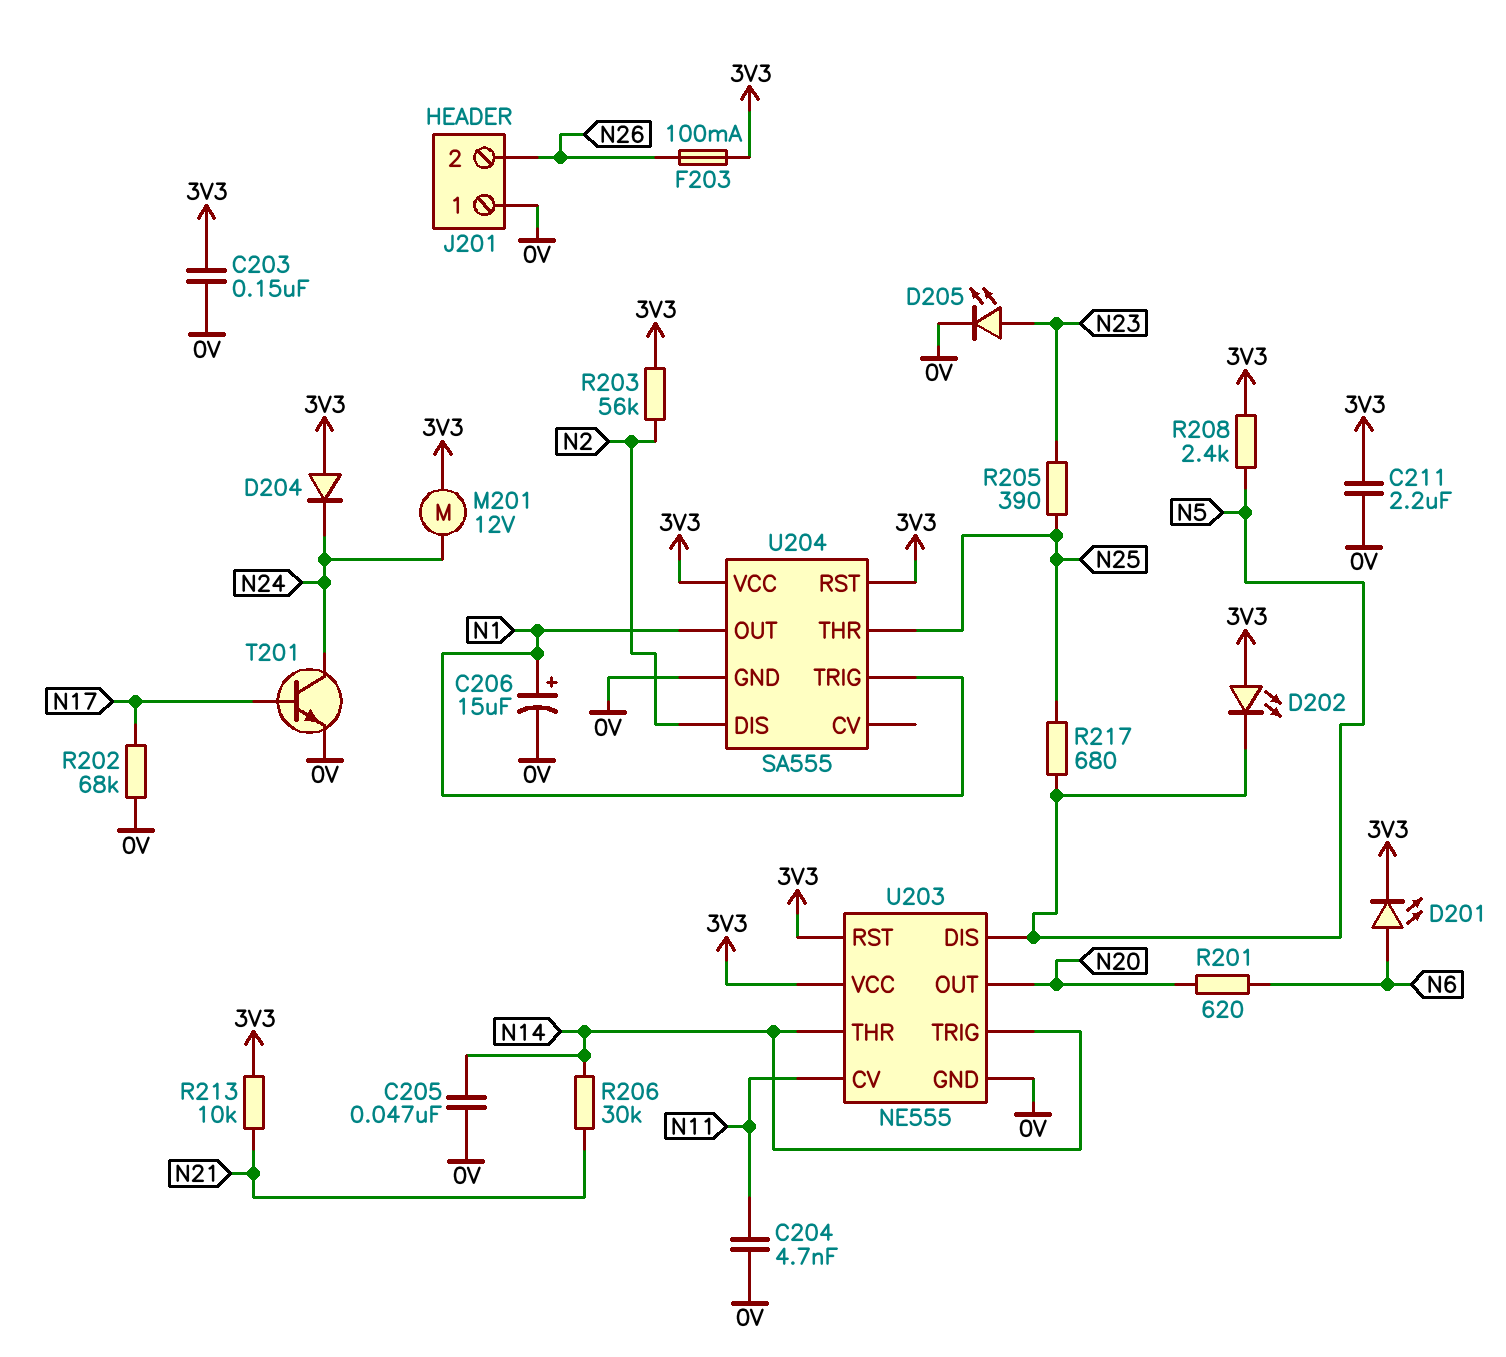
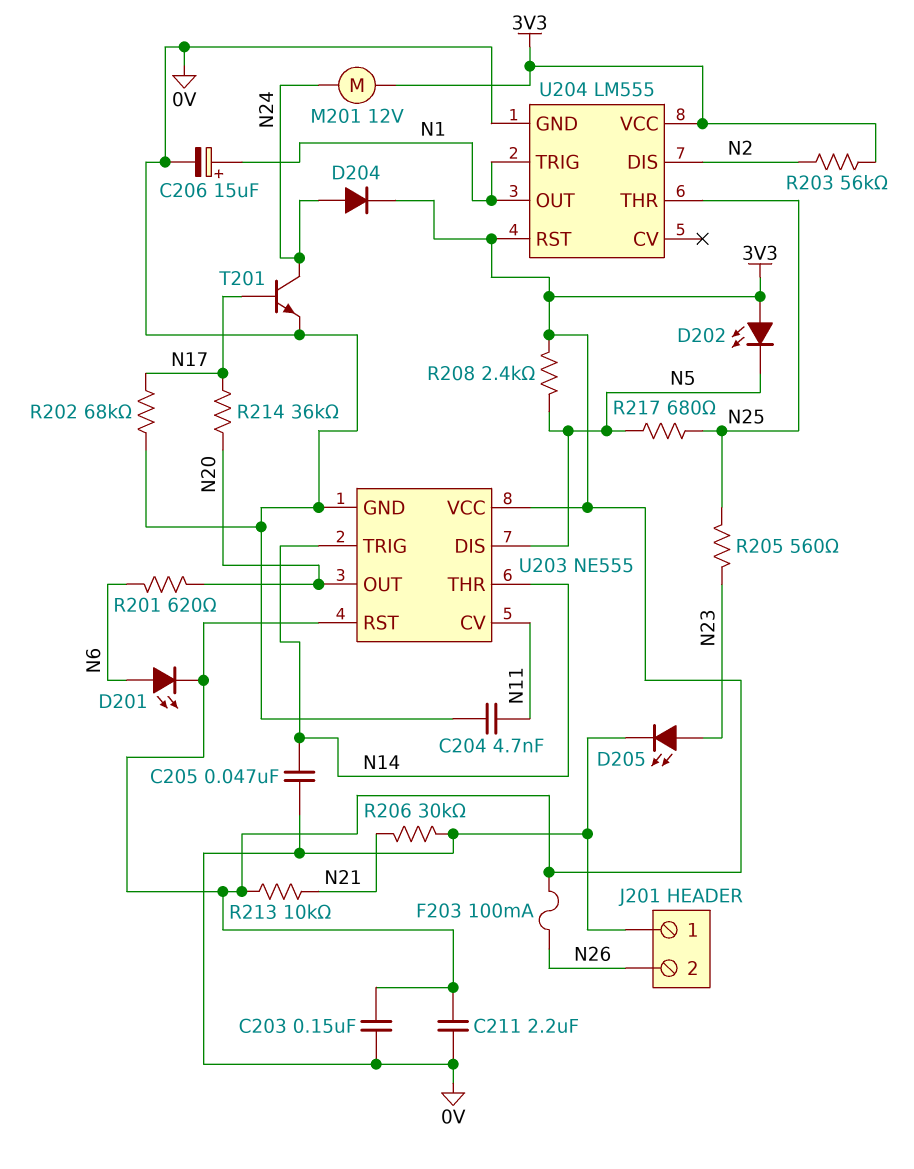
D204: diode (A 3V3, K N24) -> diode (A N24, K 3V3)
R205: 390 (N23, N25) -> 560 (N23, N25)
R206: 30k (N14, N21) -> 30k (0V, N21)
R214: none -> 36k (N17, N20)
U204: SA555 -> LM555

